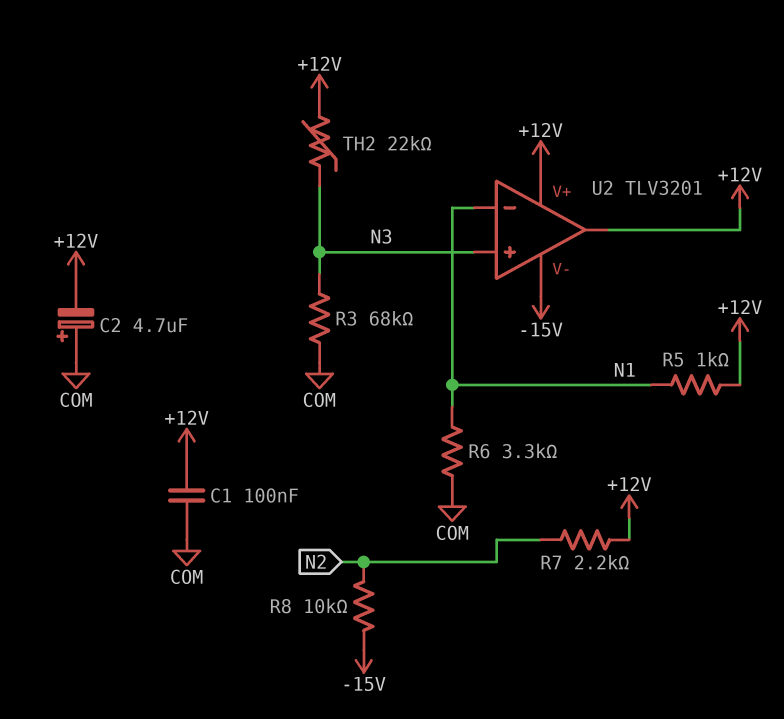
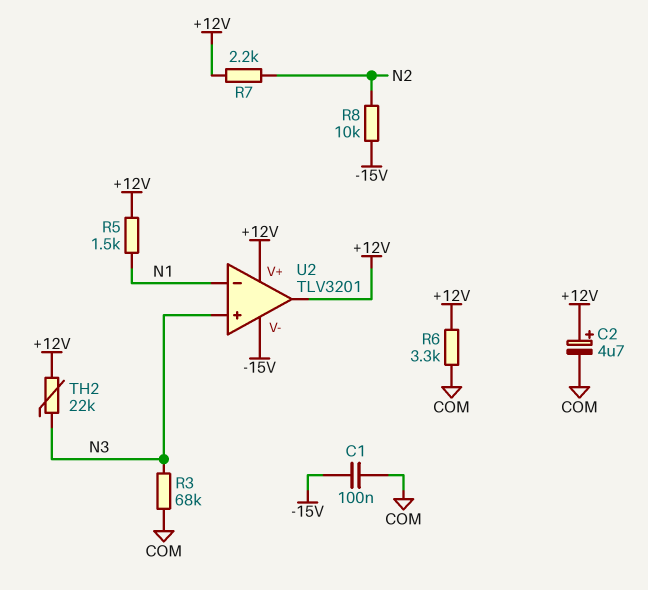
C1: 100nF (+12V, COM) -> 100nF (-15V, COM)
C2: 4.7uF (plus COM, minus +12V) -> 4.7uF (plus +12V, minus COM)
R5: 1k (+12V, N1) -> 1.5k (+12V, N1)
R6: 3.3k (COM, N1) -> 3.3k (+12V, COM)

